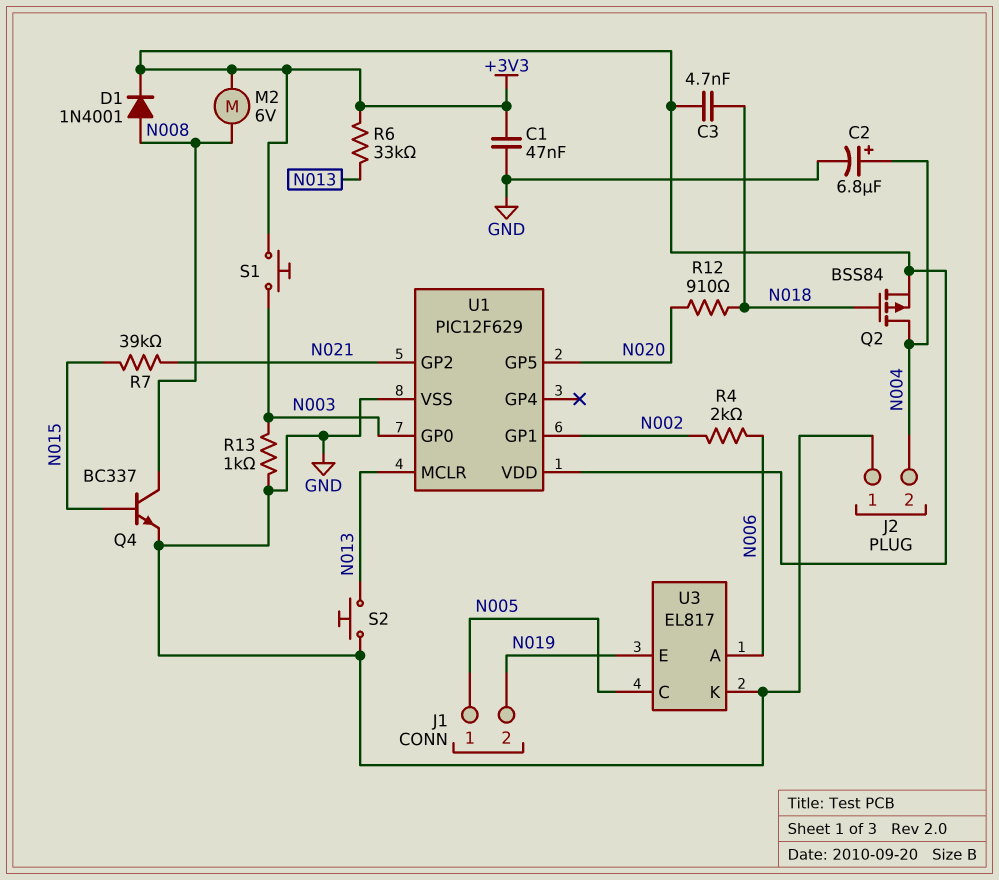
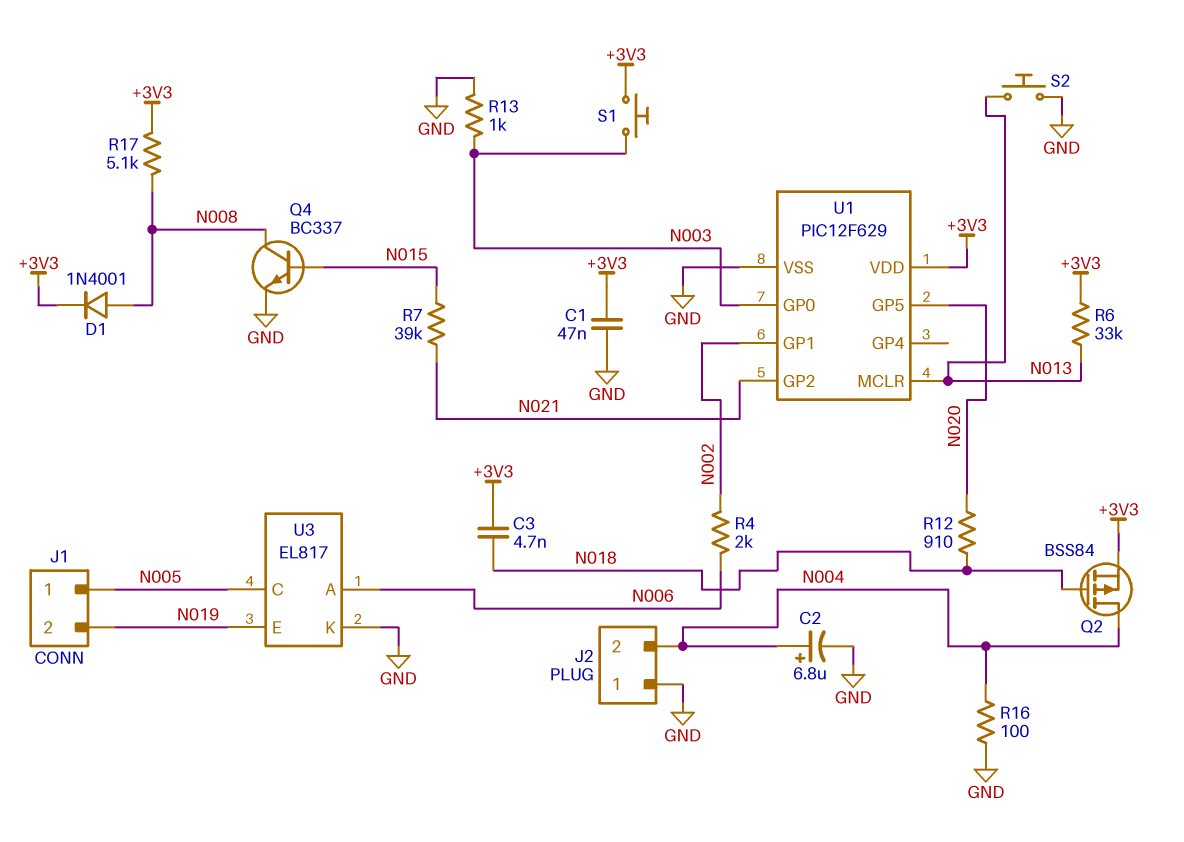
M2: motor 6V (+3V3, N008) -> none
R16: none -> 100 (GND, N004)
R17: none -> 5.1k (+3V3, N008)

